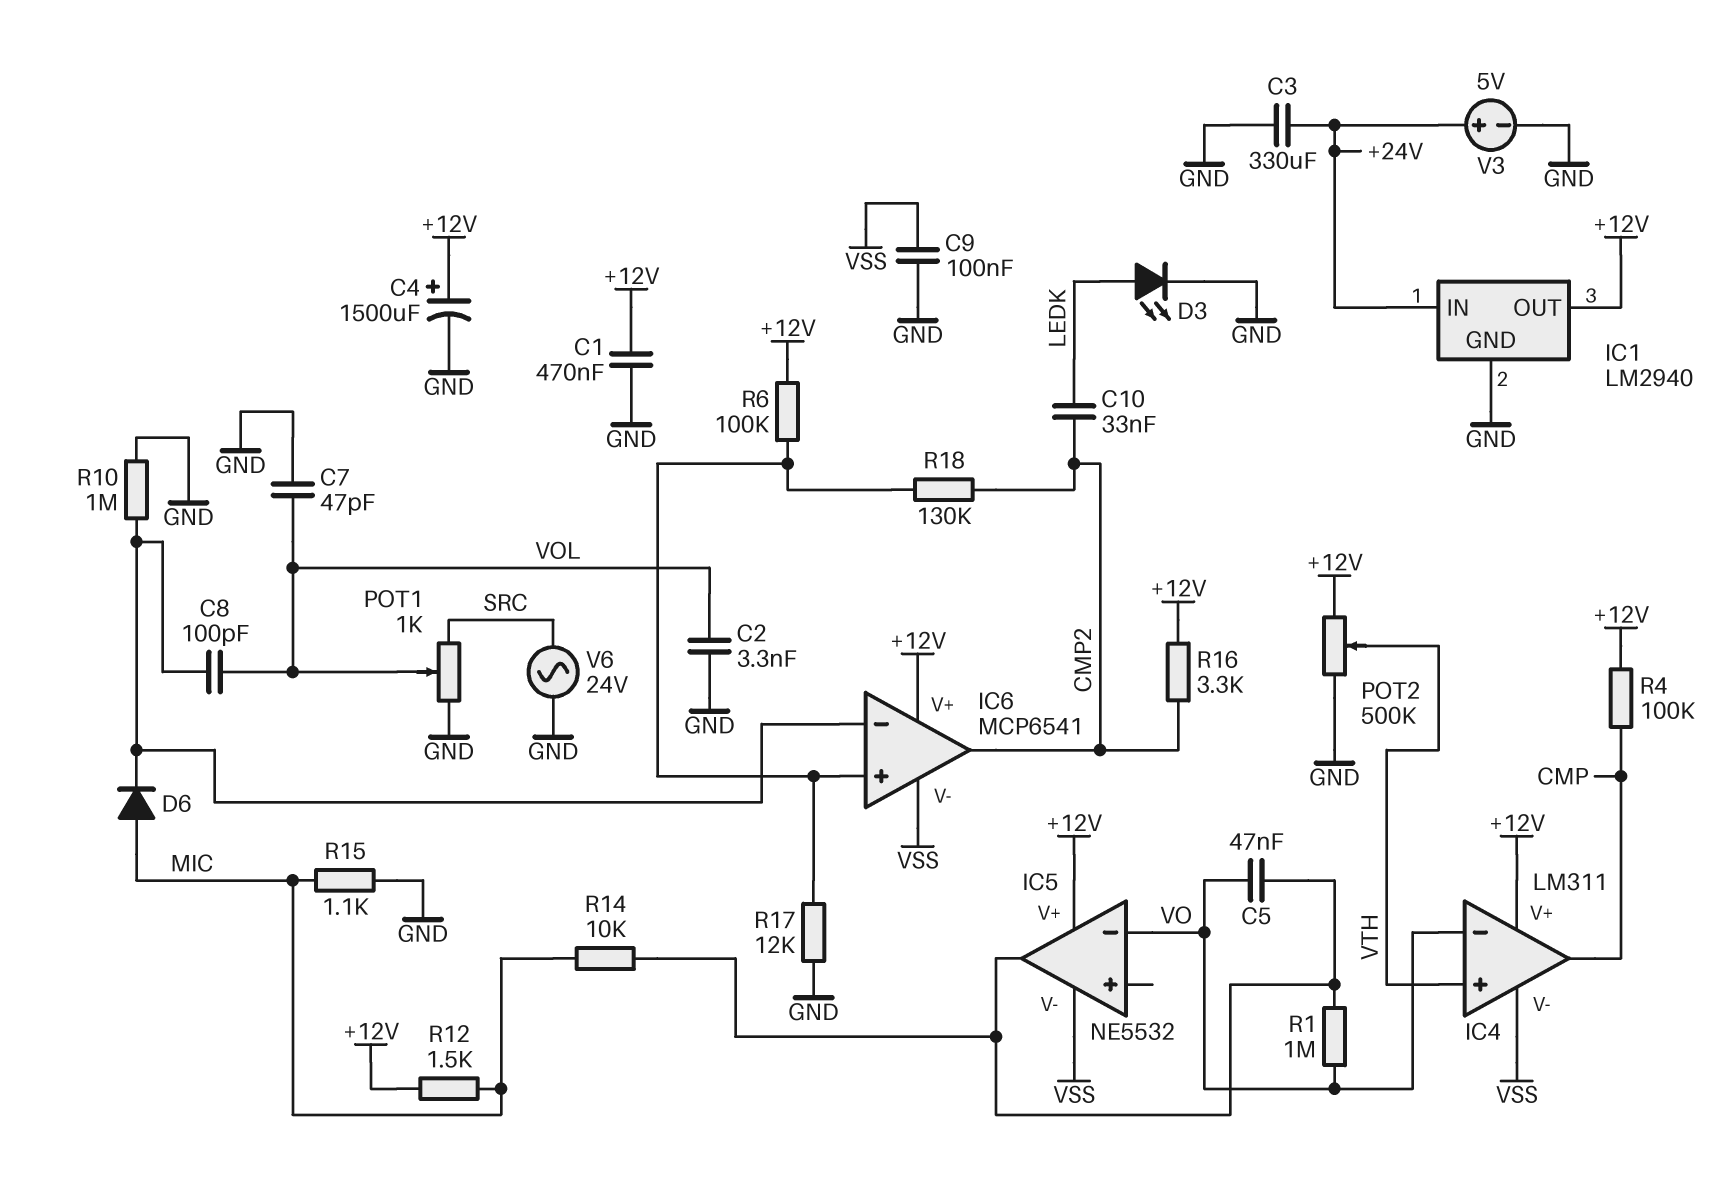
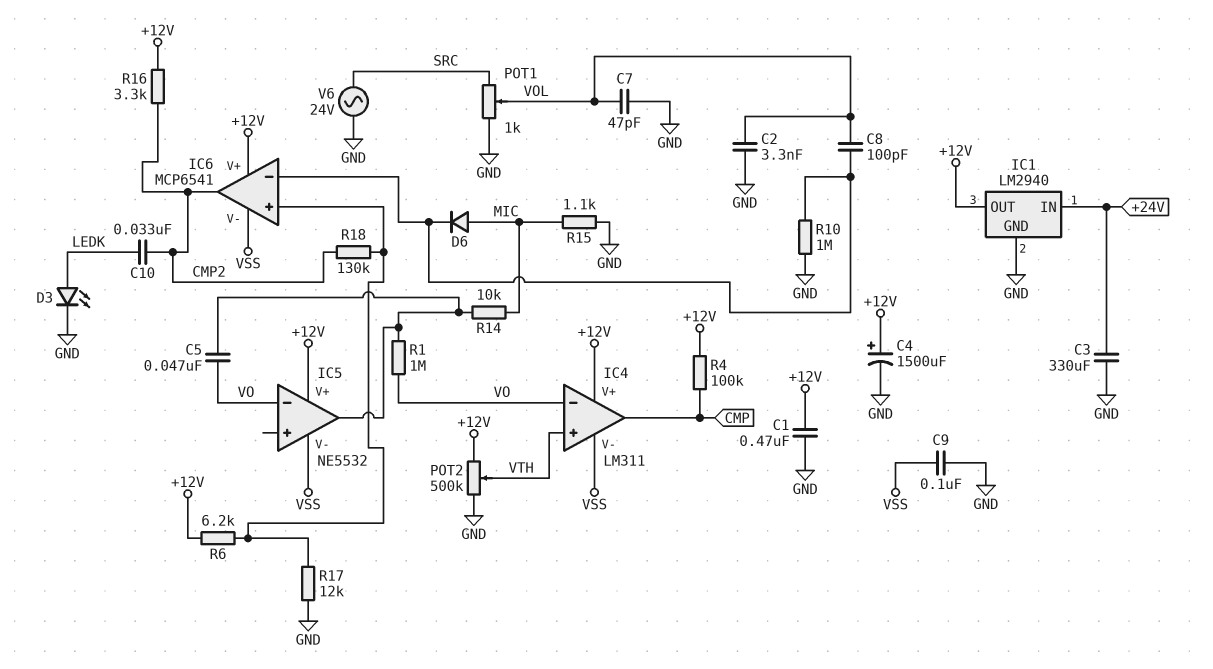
R6: 100k (+12V, IC6/in+) -> 6.2k (+12V, IC6/in+)
R12: 1.5k (+12V, MIC) -> none
V3: 5V (plus +24V, minus GND) -> none

